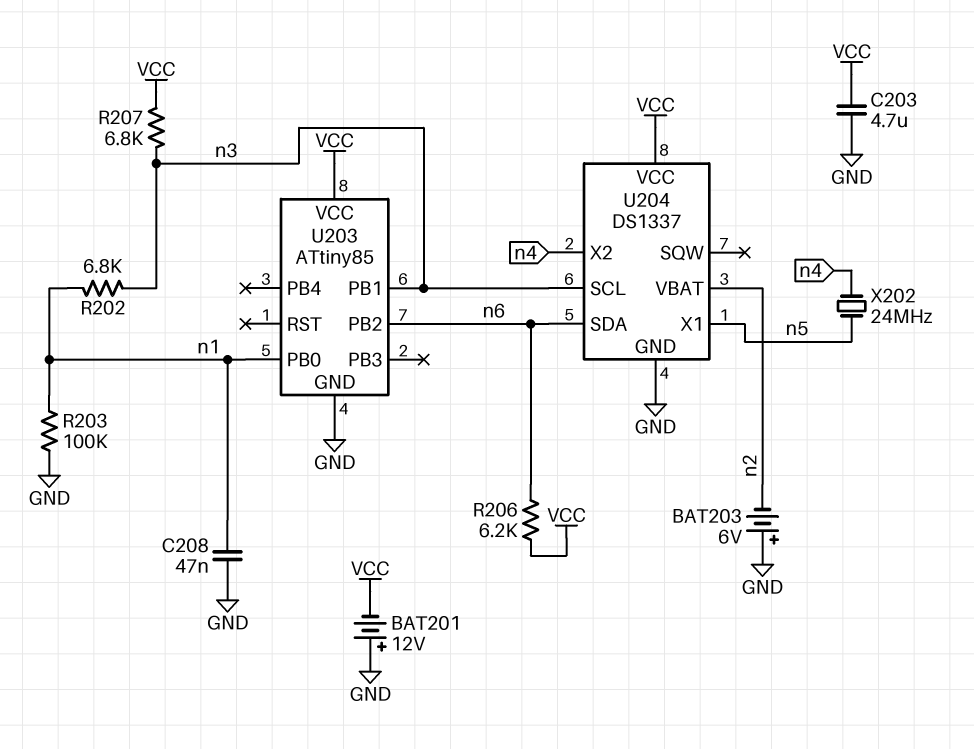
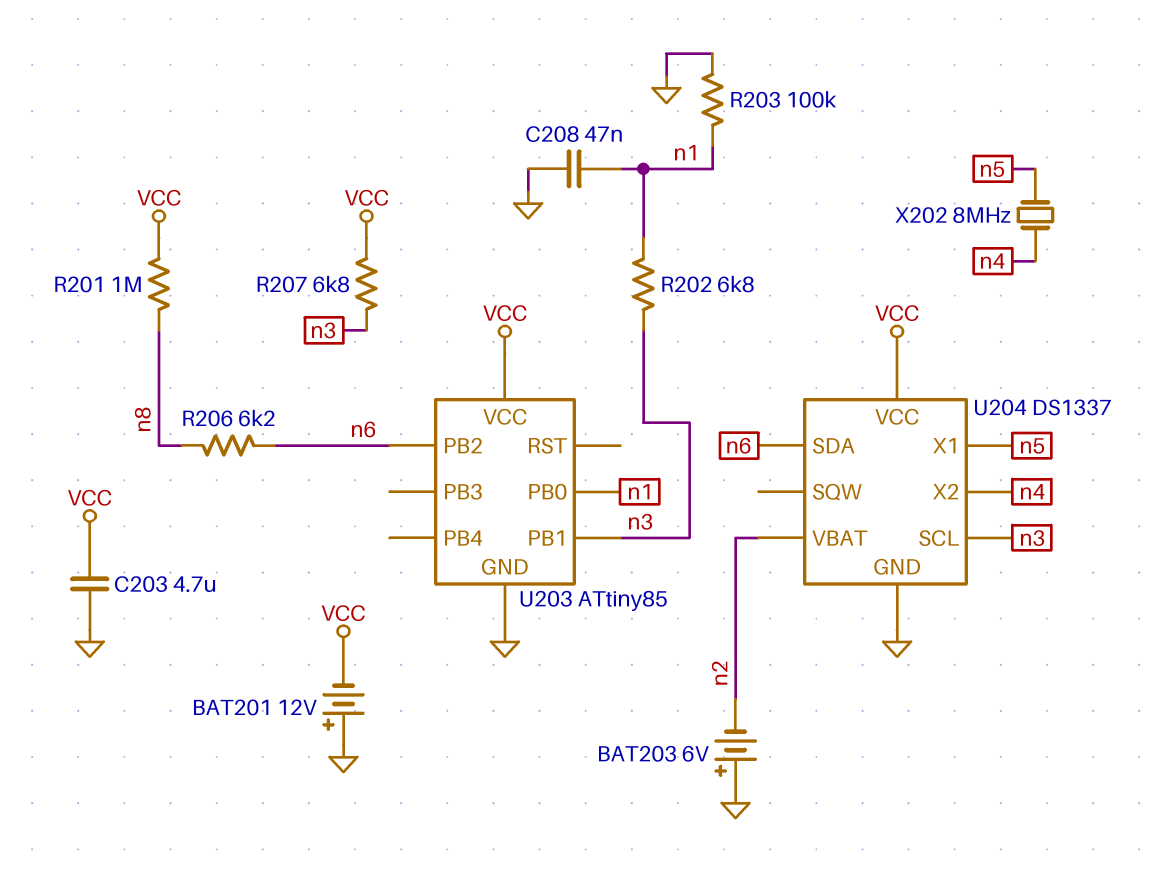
R201: none -> 1M (VCC, n8)
R206: 6.2k (VCC, n6) -> 6.2k (n6, n8)
X202: 24MHz (n4, n5) -> 8MHz (n4, n5)

